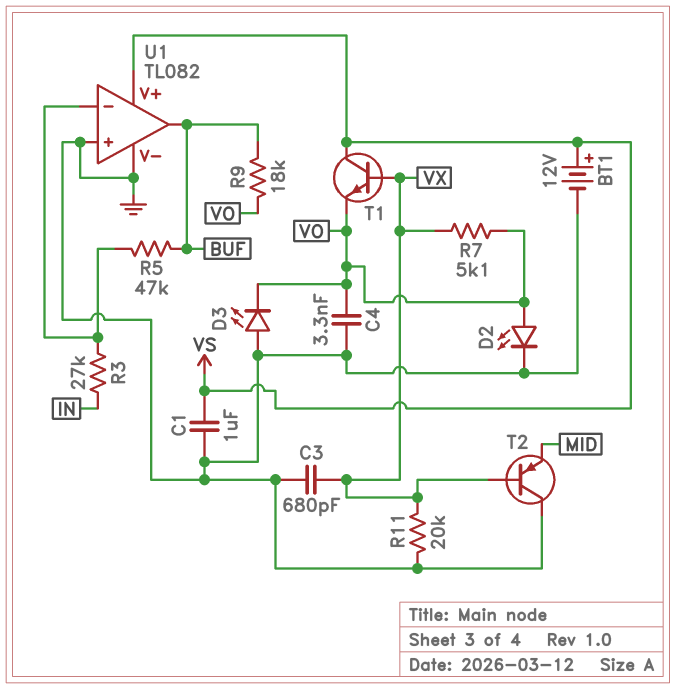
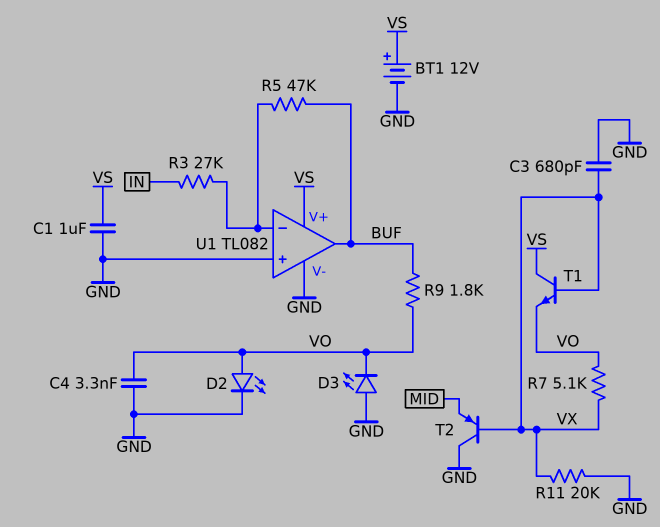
R9: 18k (BUF, VO) -> 1.8k (BUF, VO)

